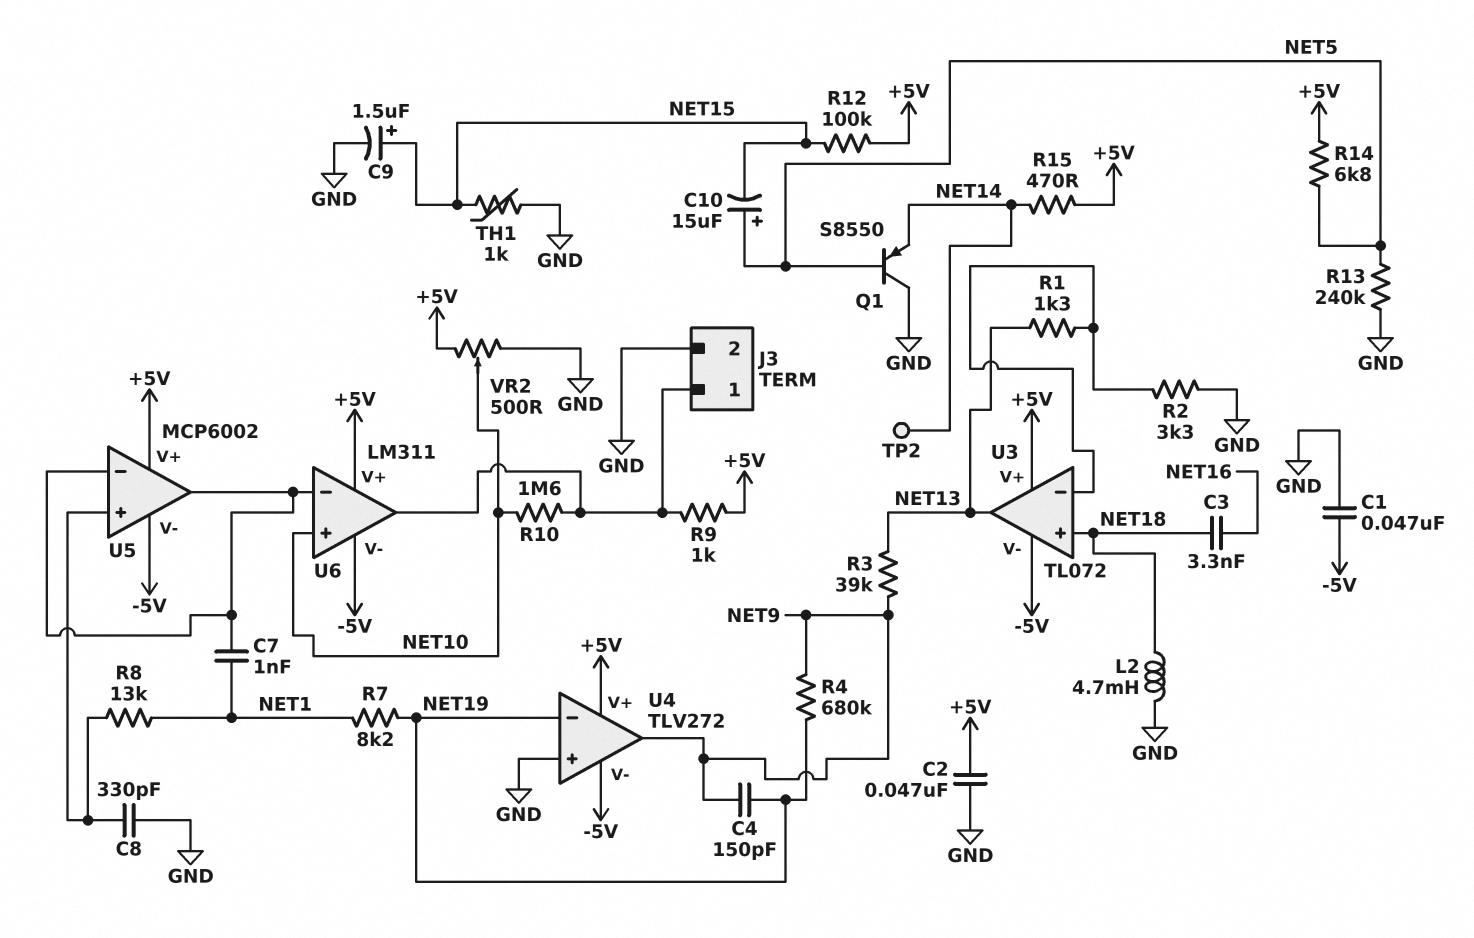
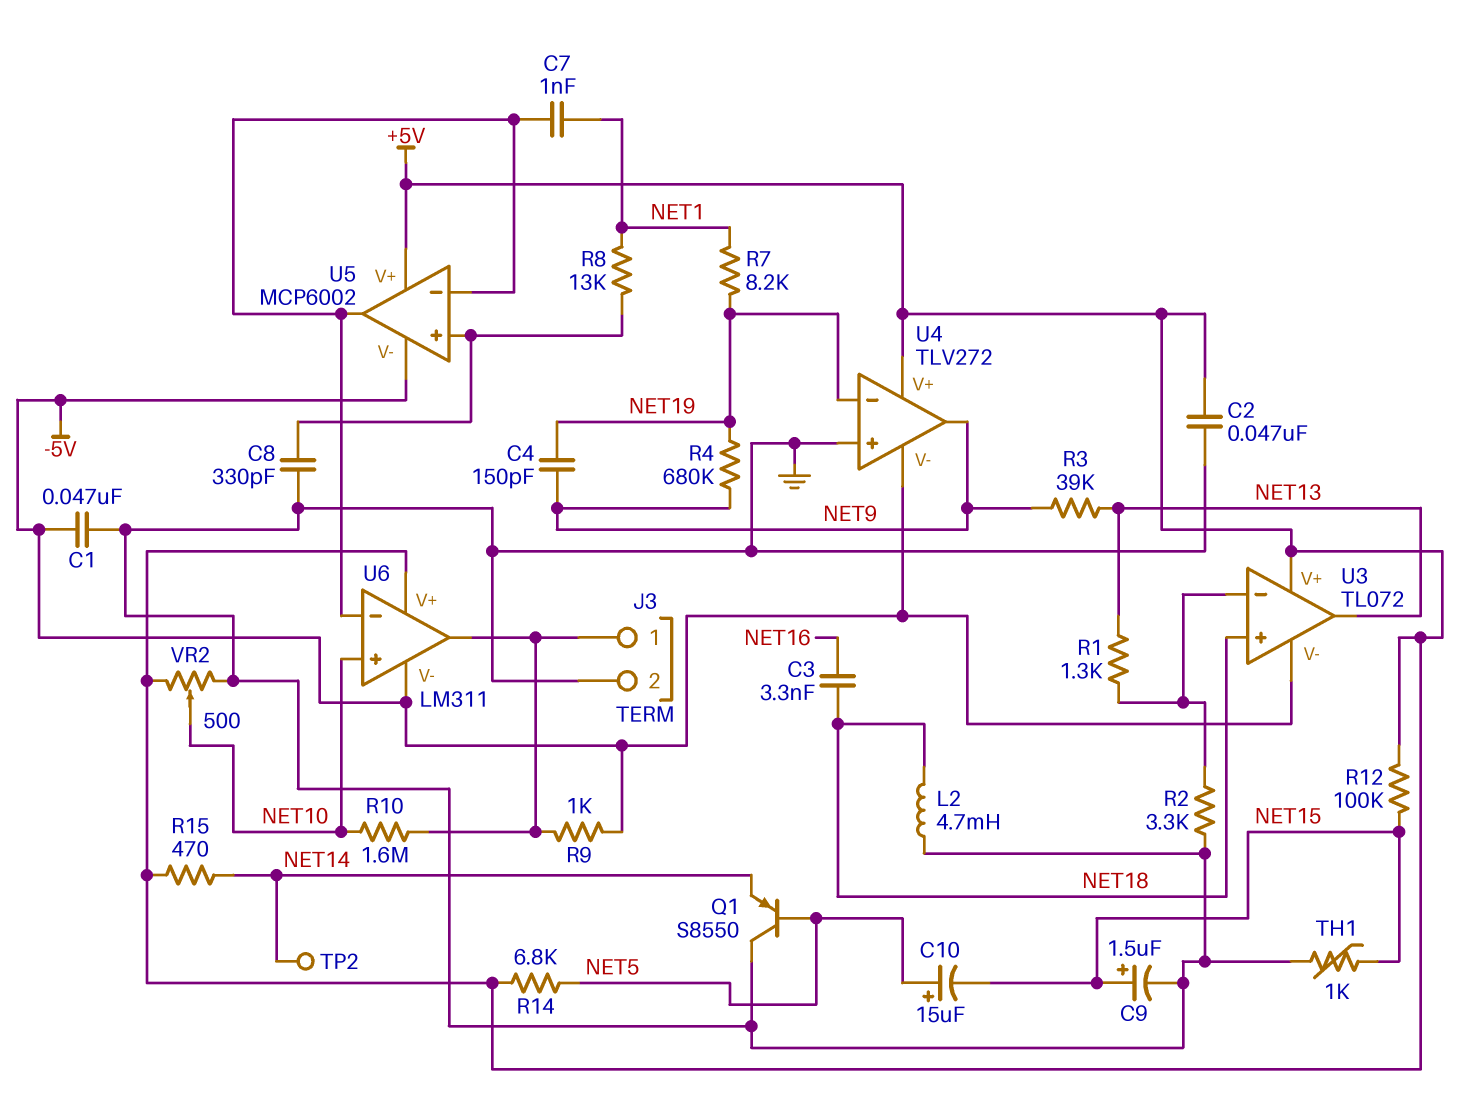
R9: 1k (+5V, J3/1) -> 1k (-5V, J3/1)
R13: 240k (GND, NET5) -> none

